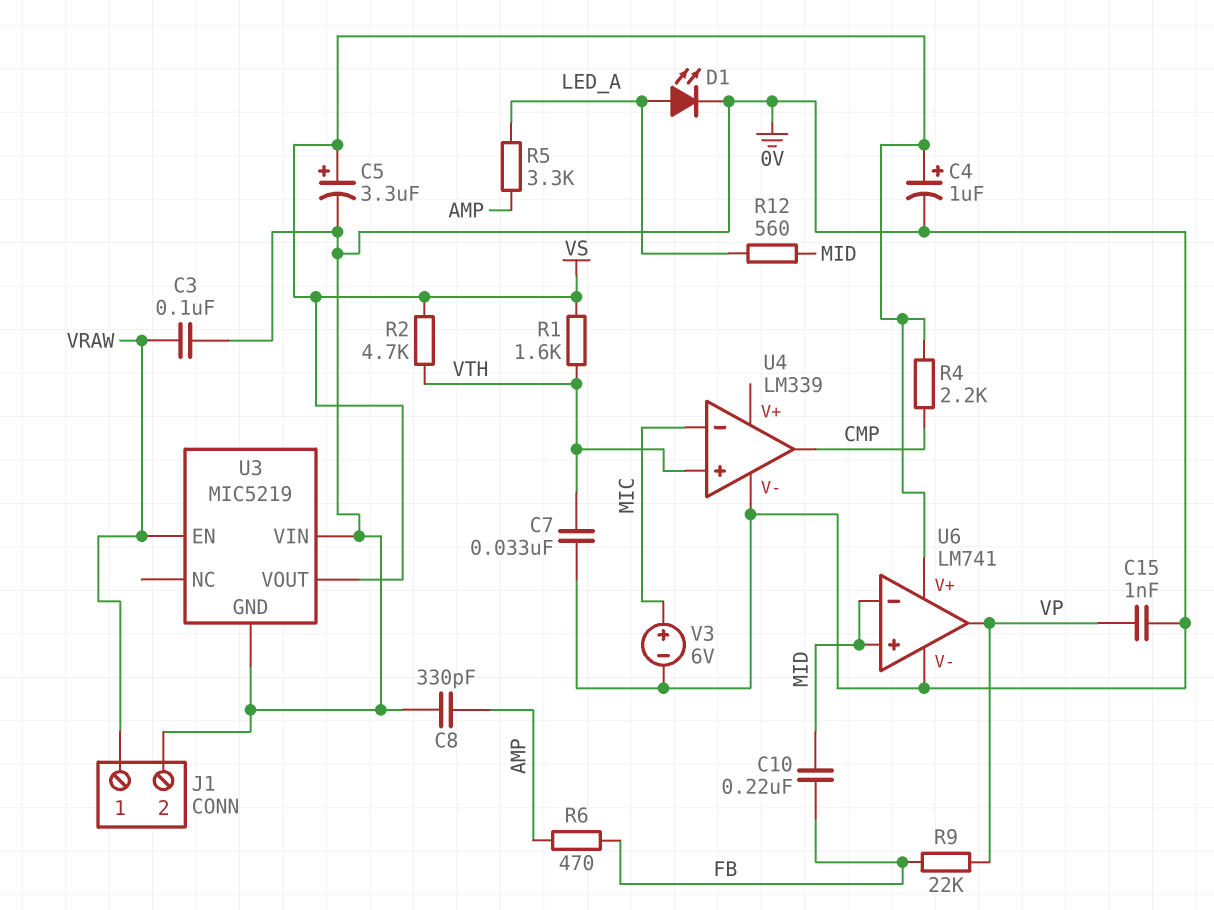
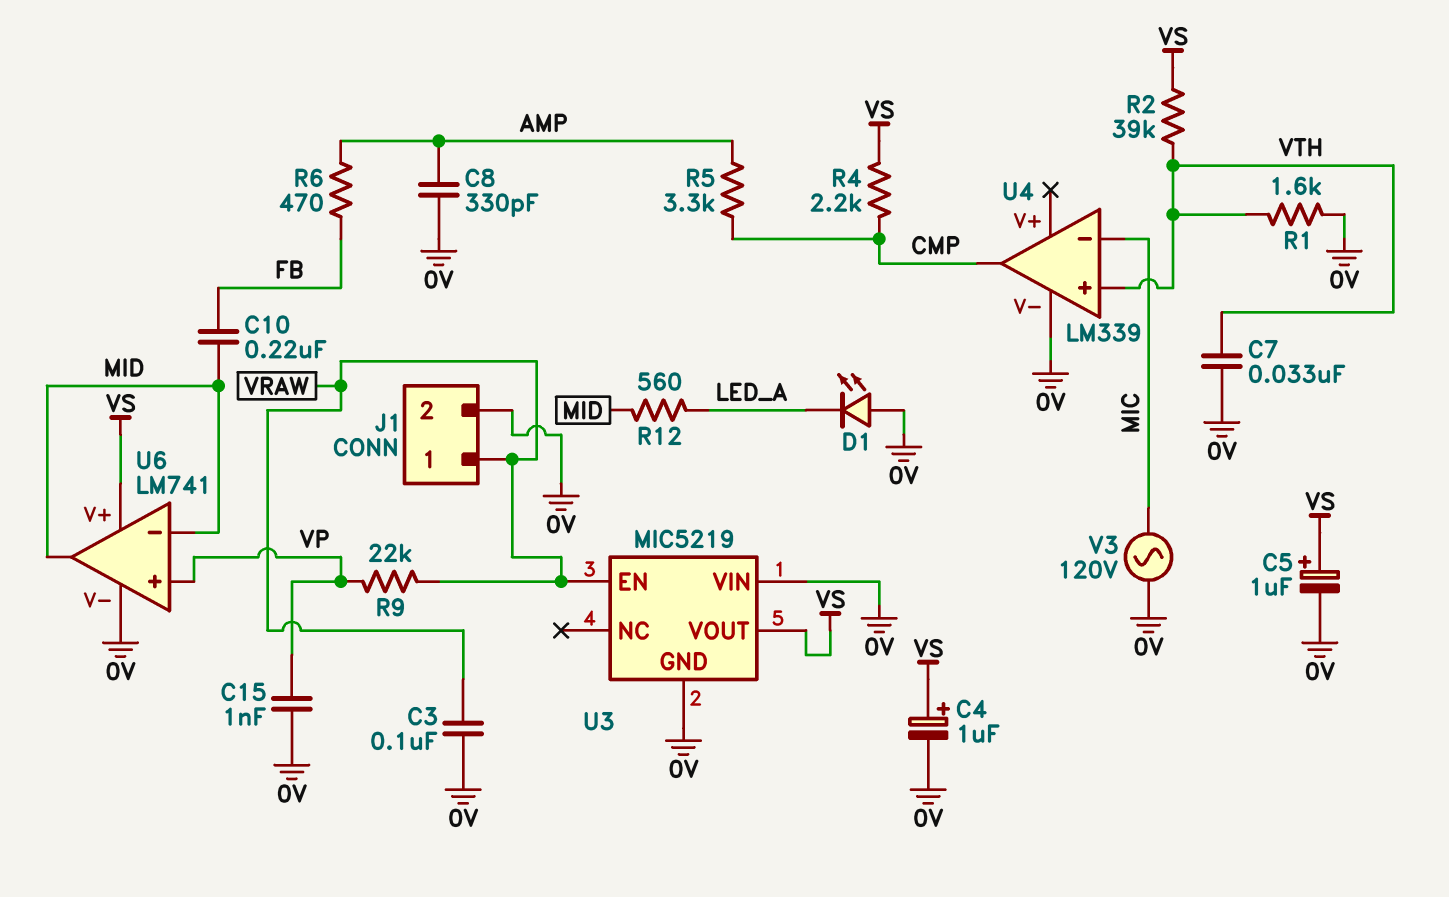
C5: 3.3uF (plus VS, minus 0V) -> 1uF (plus VS, minus 0V)
D1: LED (A LED_A, K 0V) -> LED (A 0V, K LED_A)
R1: 1.6k (VS, VTH) -> 1.6k (0V, VTH)
R2: 4.7k (VS, VTH) -> 39k (VS, VTH)
R5: 3.3k (AMP, LED_A) -> 3.3k (AMP, CMP)
R9: 22k (FB, VP) -> 22k (VP, VRAW)
U6 pin in+: MID -> VP
U6 pin out: VP -> MID
V3: 6V (plus MIC, minus 0V) -> AC 120V (0V, MIC)

